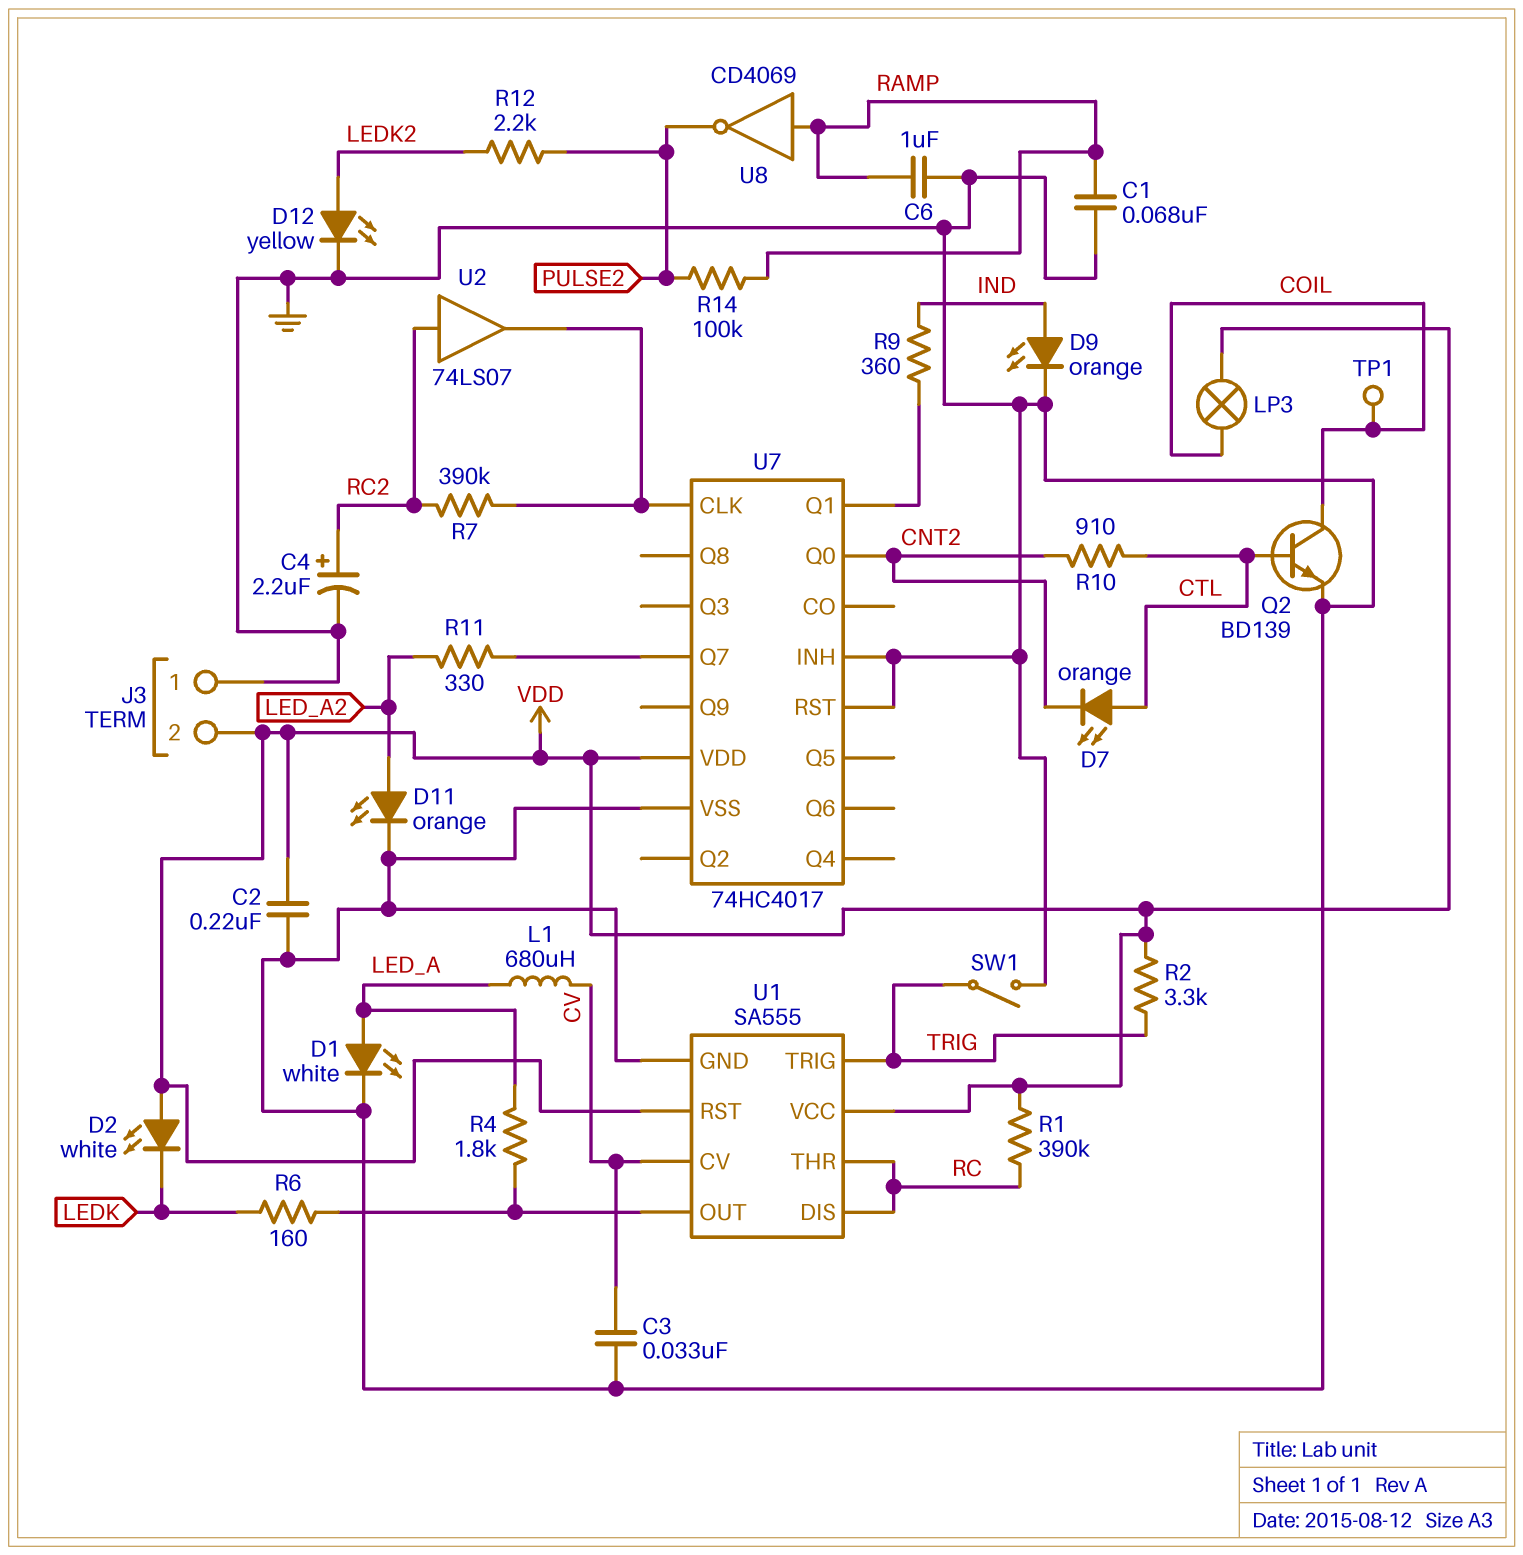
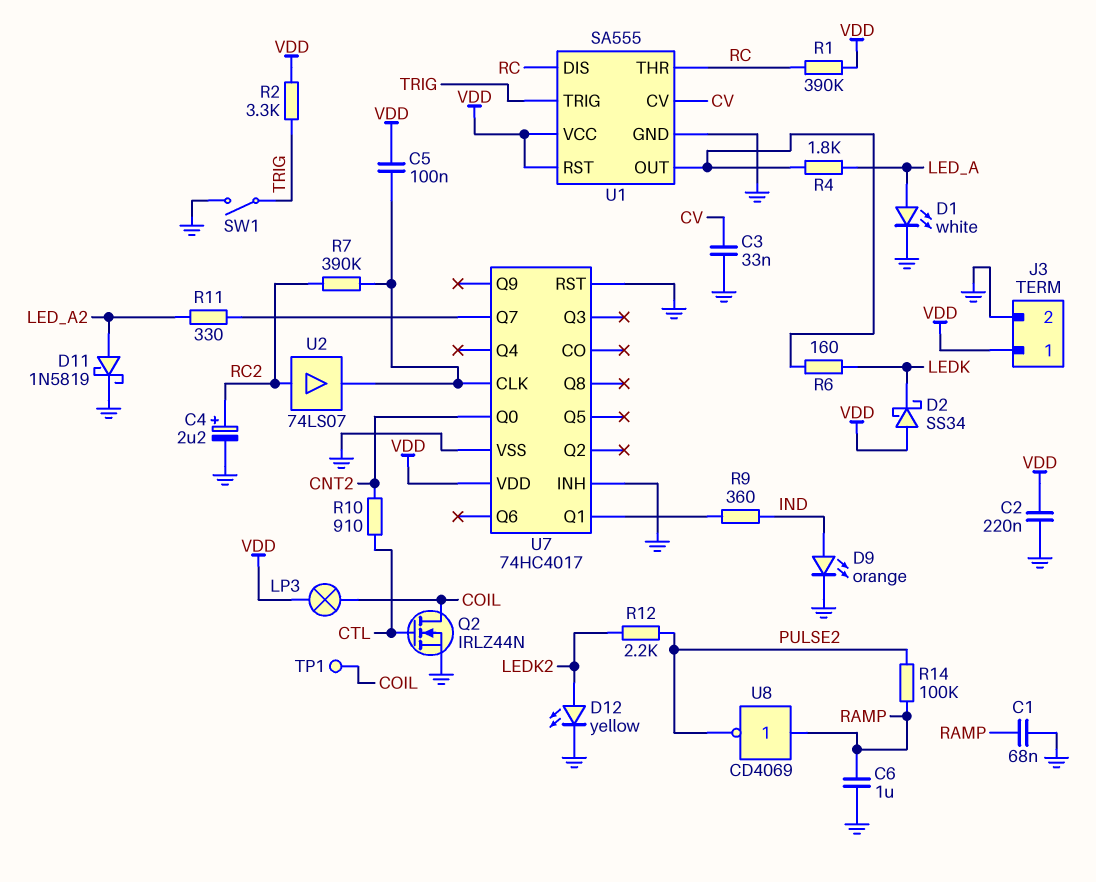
C5: none -> 100nF (U7/CLK, VDD)
D2: LED white (A VDD, K LEDK) -> schottky SS34 (A VDD, K LEDK)
D7: LED orange (A CTL, K CNT2) -> none
D11: LED orange (A LED_A2, K GND) -> schottky 1N5819 (A LED_A2, K GND)
J3 pin 1: GND -> VDD
J3 pin 2: VDD -> GND
L1: 680uH (CV, LED_A) -> none
Q2: NPN BD139 (B CTL, C COIL, E GND) -> NMOS IRLZ44N (G CTL, D COIL, S GND)

